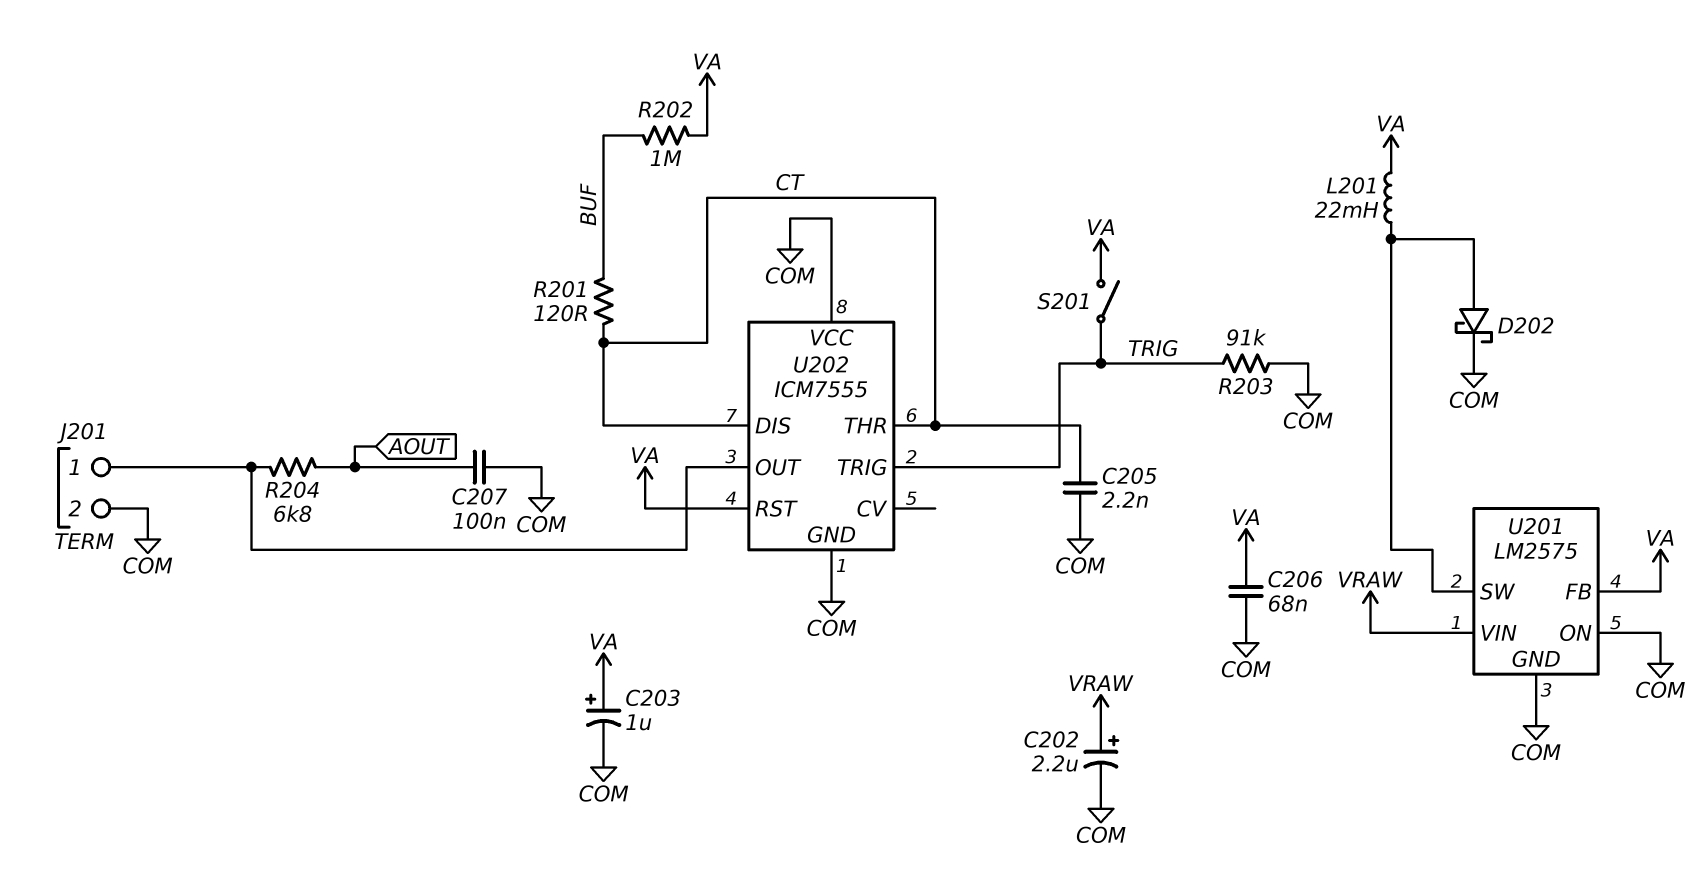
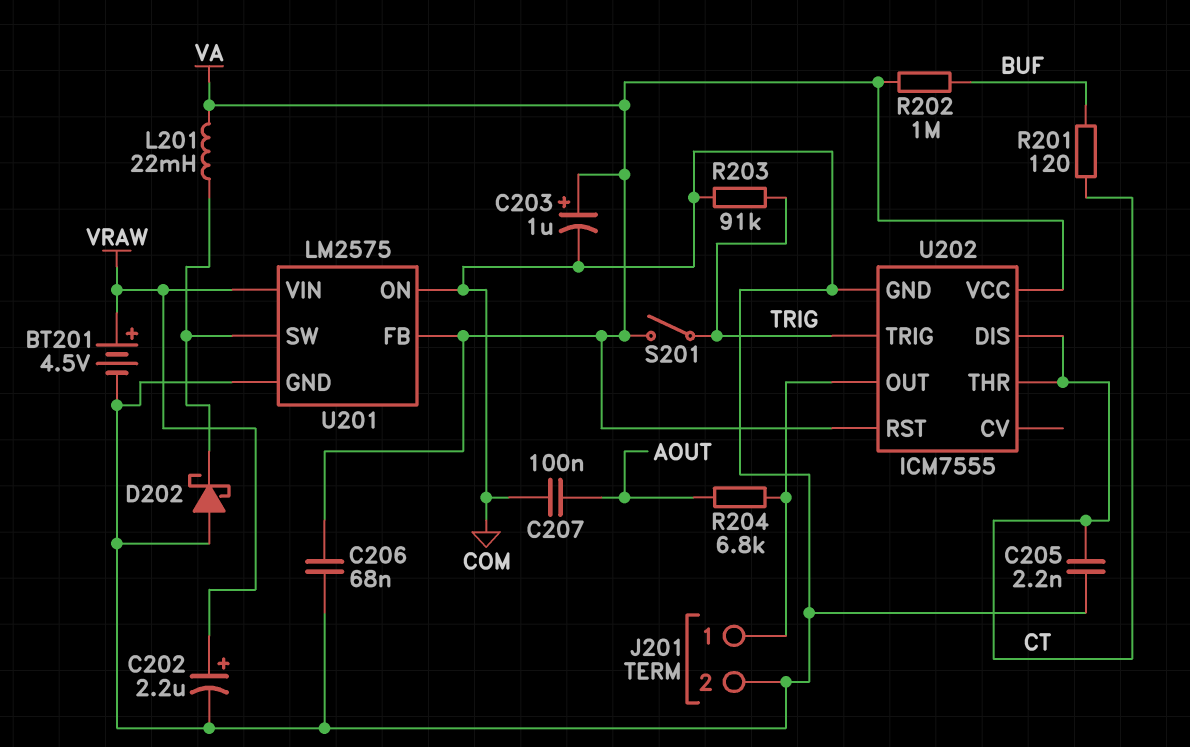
BT201: none -> 4.5V (plus VRAW, minus COM)
D202: schottky (A U201/SW, K COM) -> schottky (A COM, K U201/SW)
U202 pin VCC: COM -> VA

